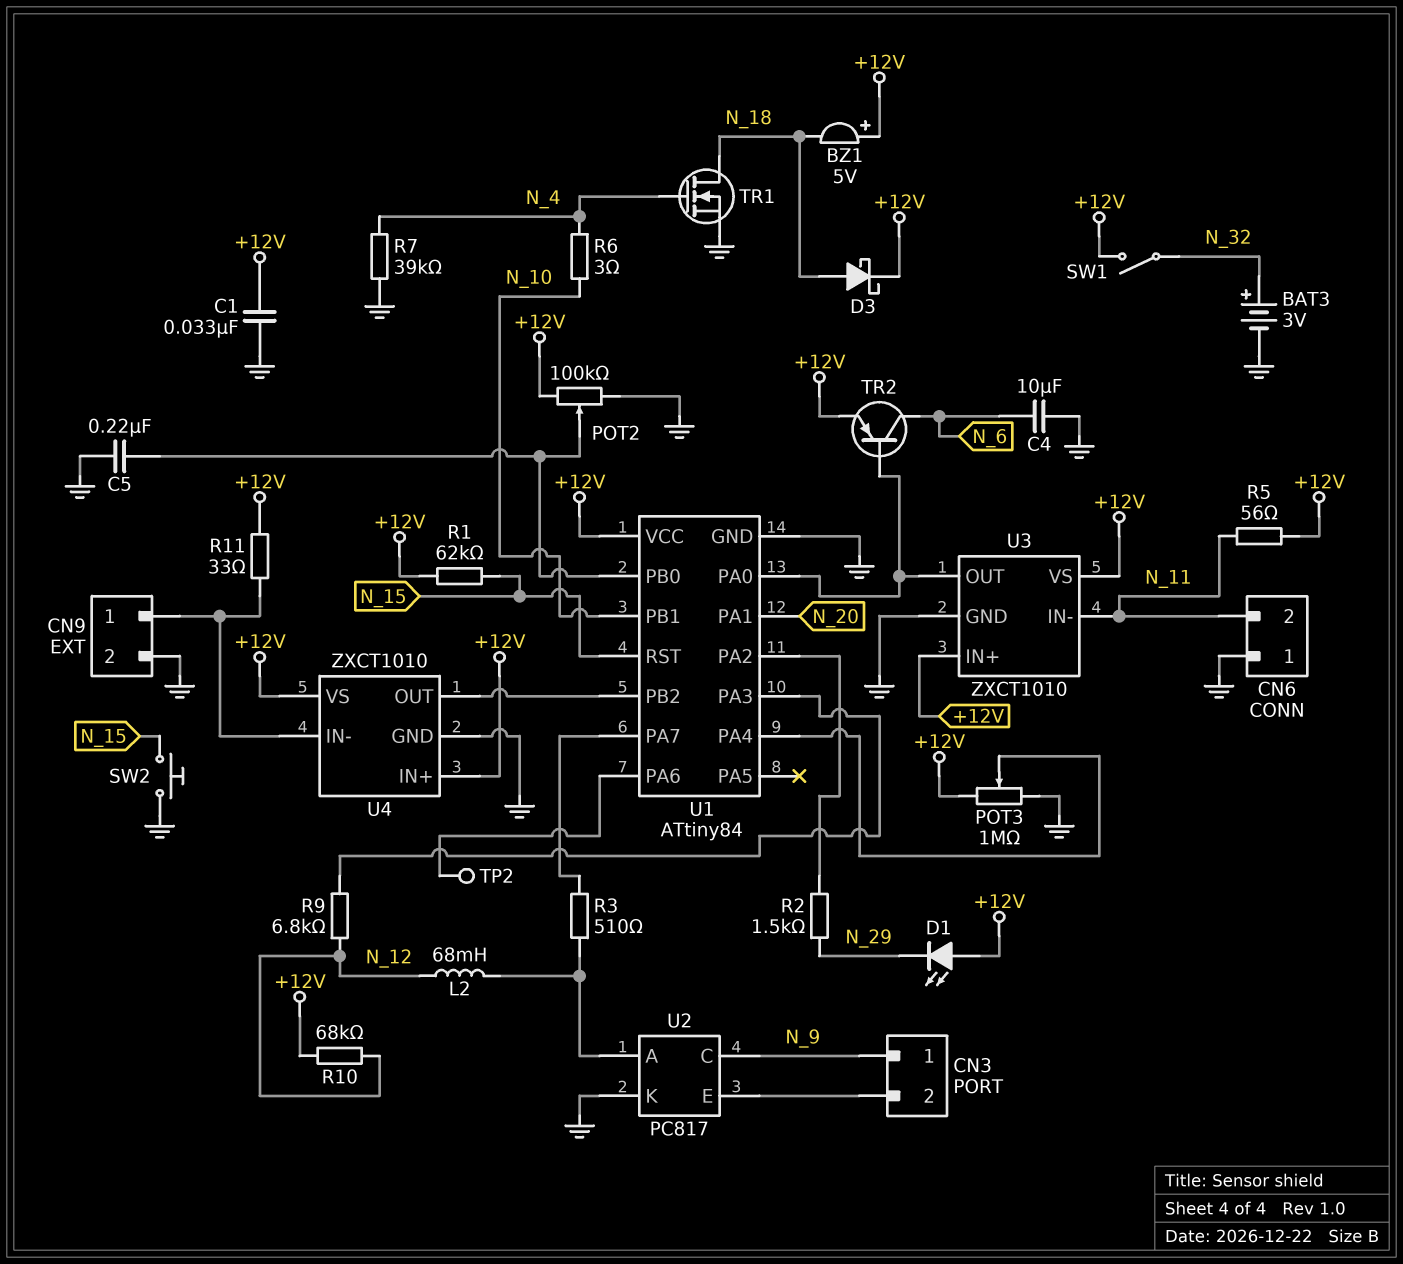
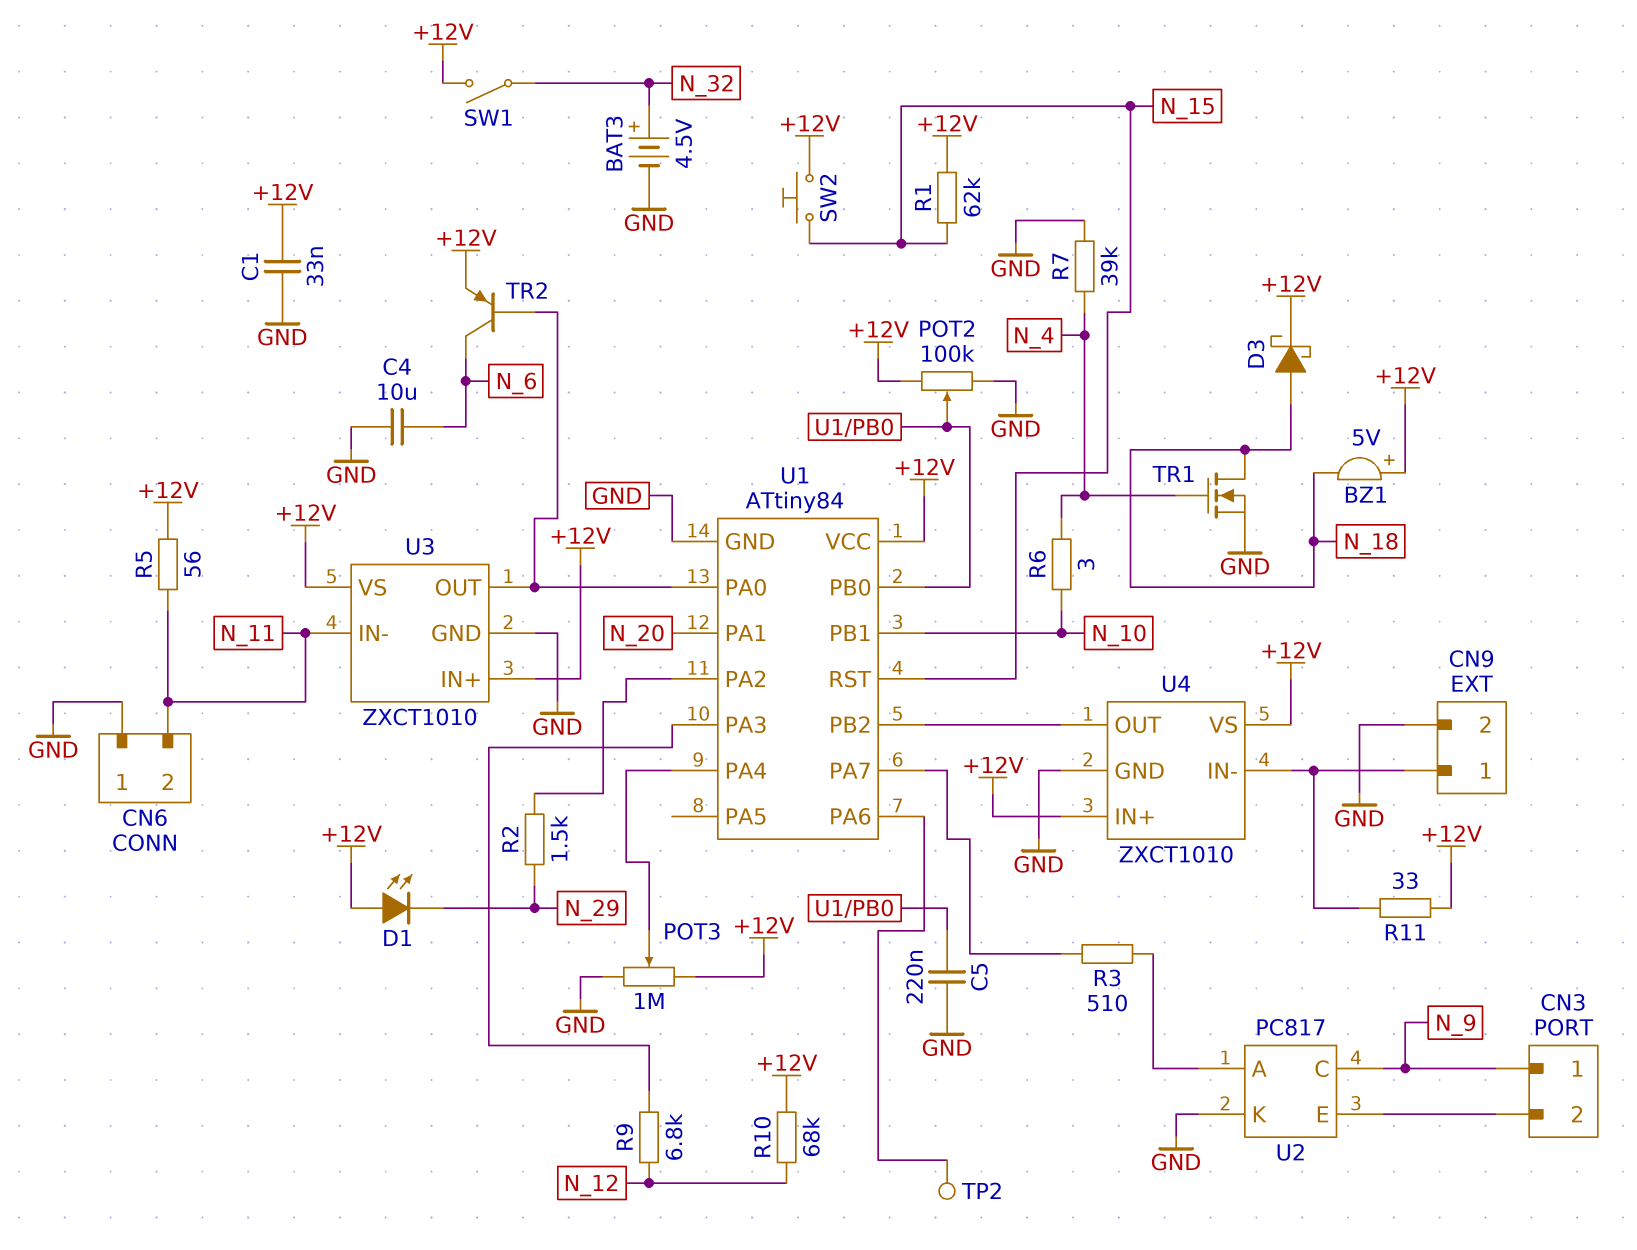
BAT3: 3V (plus N_32, minus GND) -> 4.5V (plus N_32, minus GND)
L2: 68mH (N_12, U2/A) -> none
SW2: button (GND, N_15) -> button (+12V, N_15)

